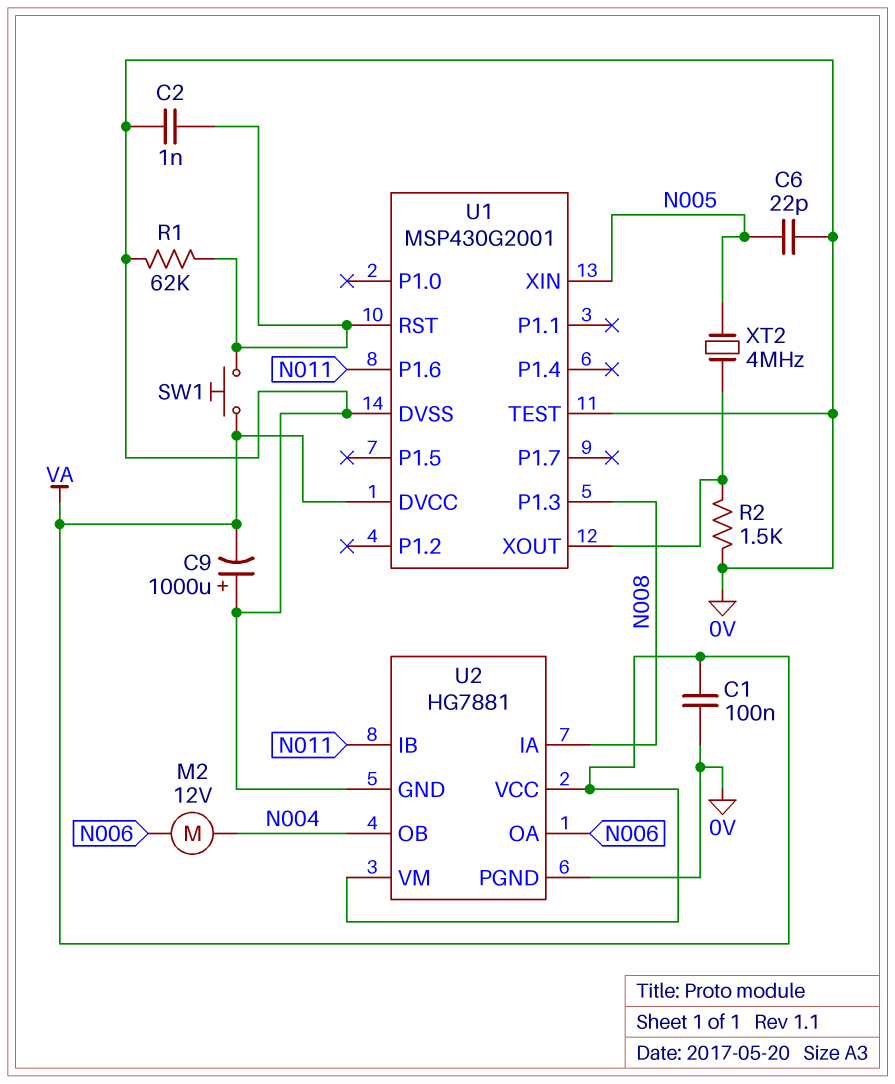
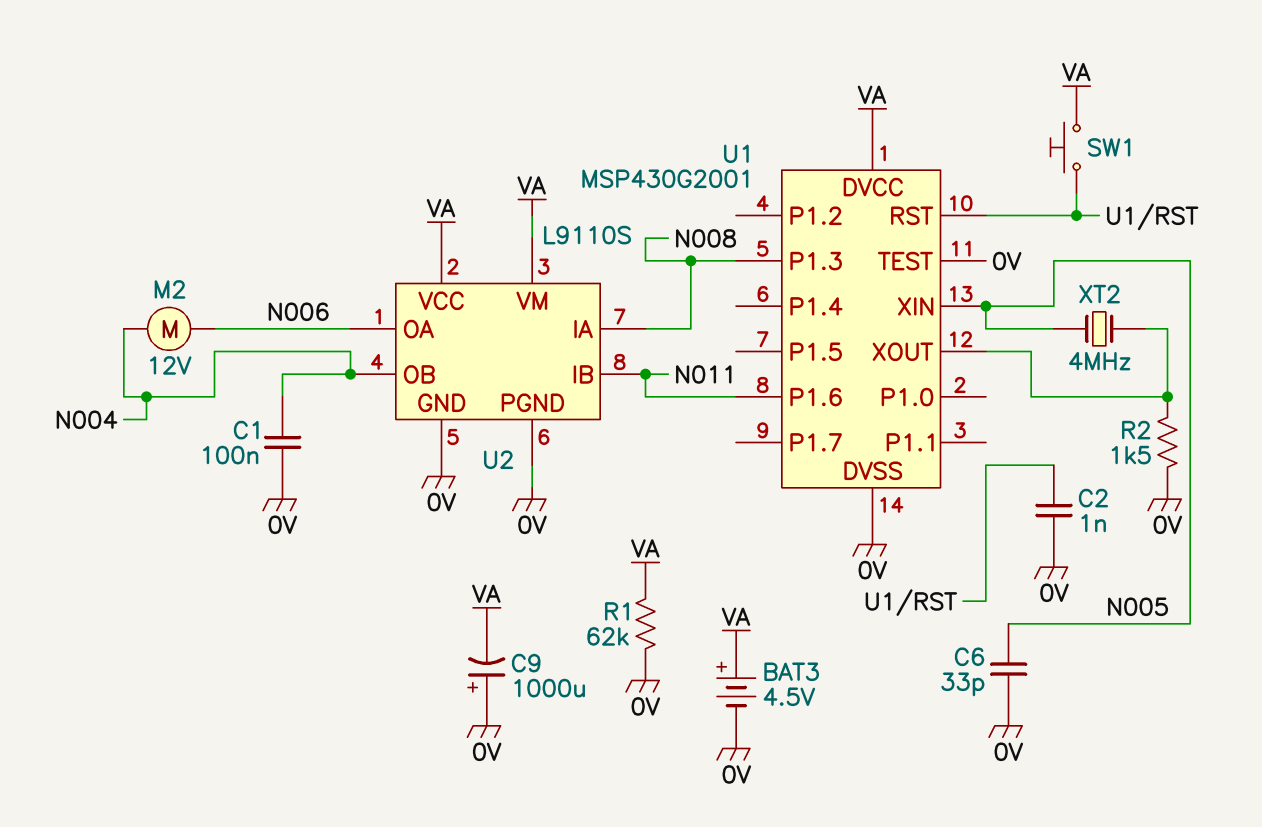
BAT3: none -> 4.5V (plus VA, minus 0V)
C1: 100nF (0V, VA) -> 100nF (0V, N004)
C6: 22pF (0V, N005) -> 33pF (0V, N005)
R1: 62k (0V, U1/RST) -> 62k (0V, VA)
U2: HG7881 -> L9110S

